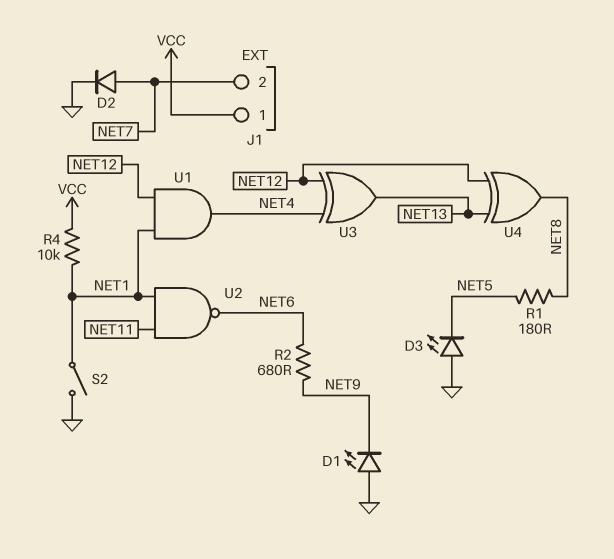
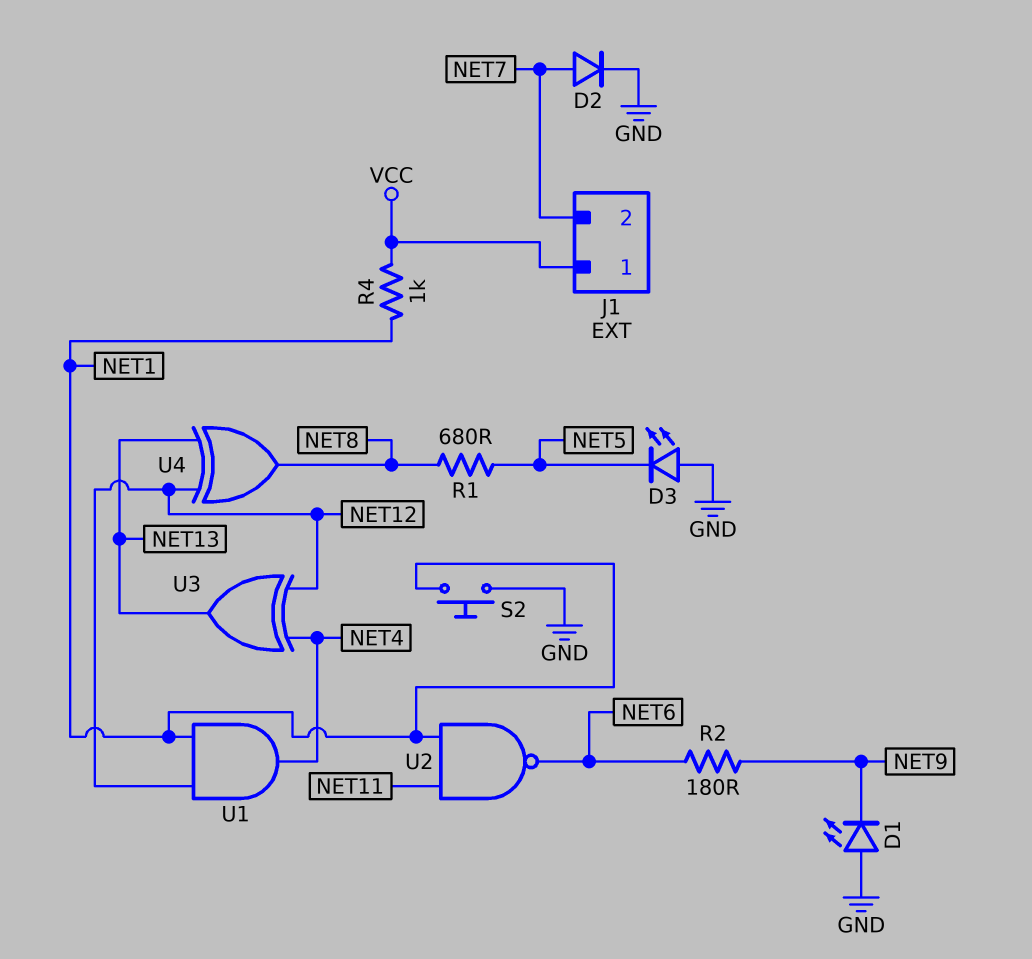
R1: 180 (NET5, NET8) -> 680 (NET5, NET8)
R2: 680 (NET6, NET9) -> 180 (NET6, NET9)
R4: 10k (NET1, VCC) -> 1k (NET1, VCC)
S2: switch (GND, NET1) -> button (GND, NET1)

